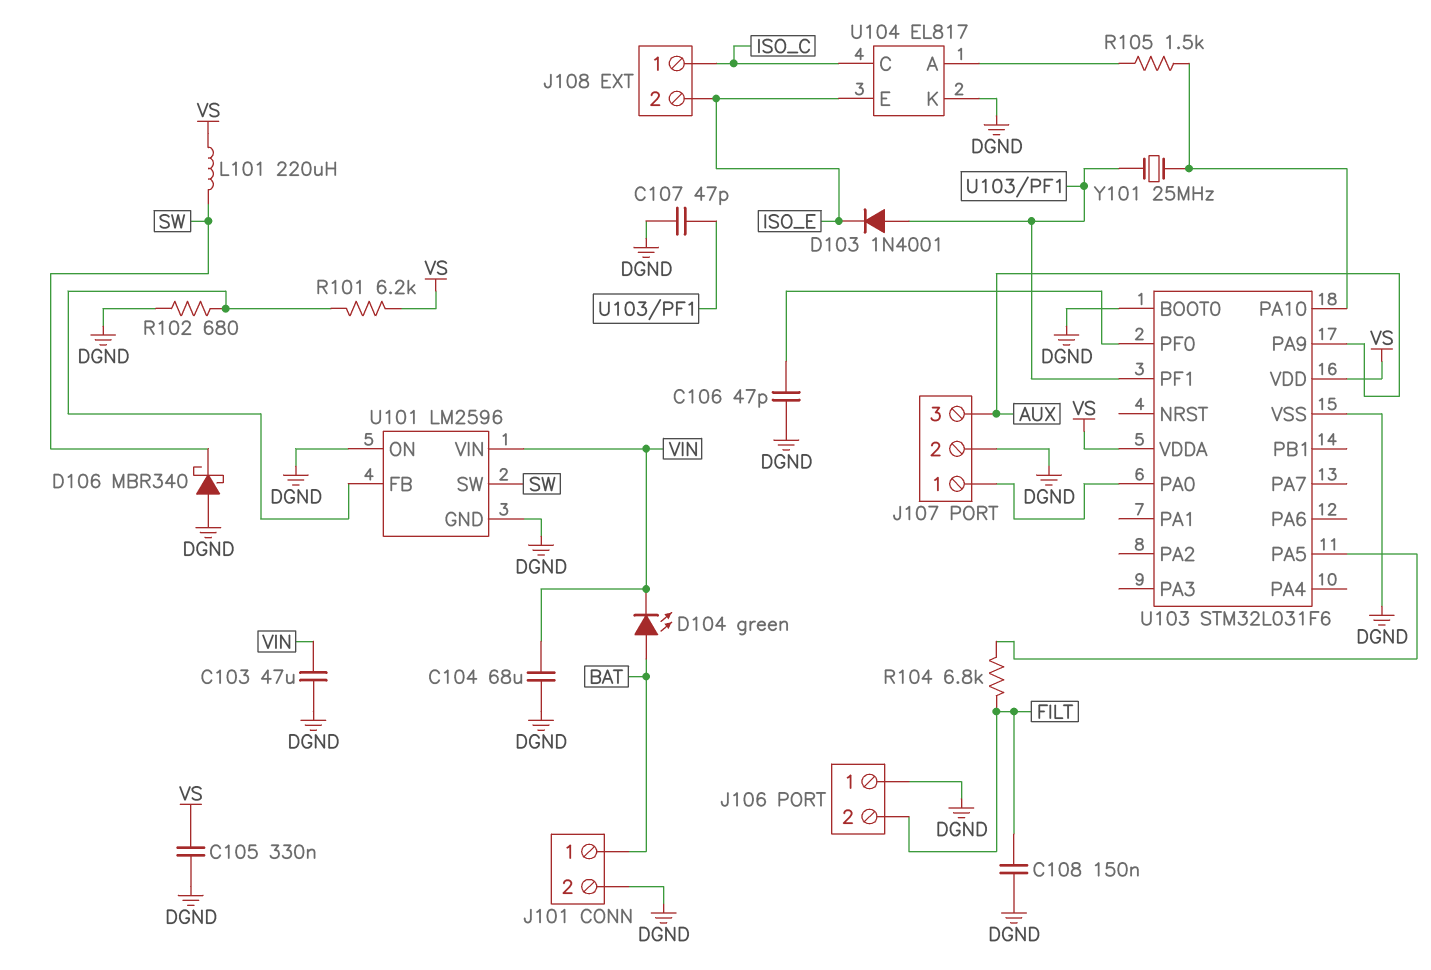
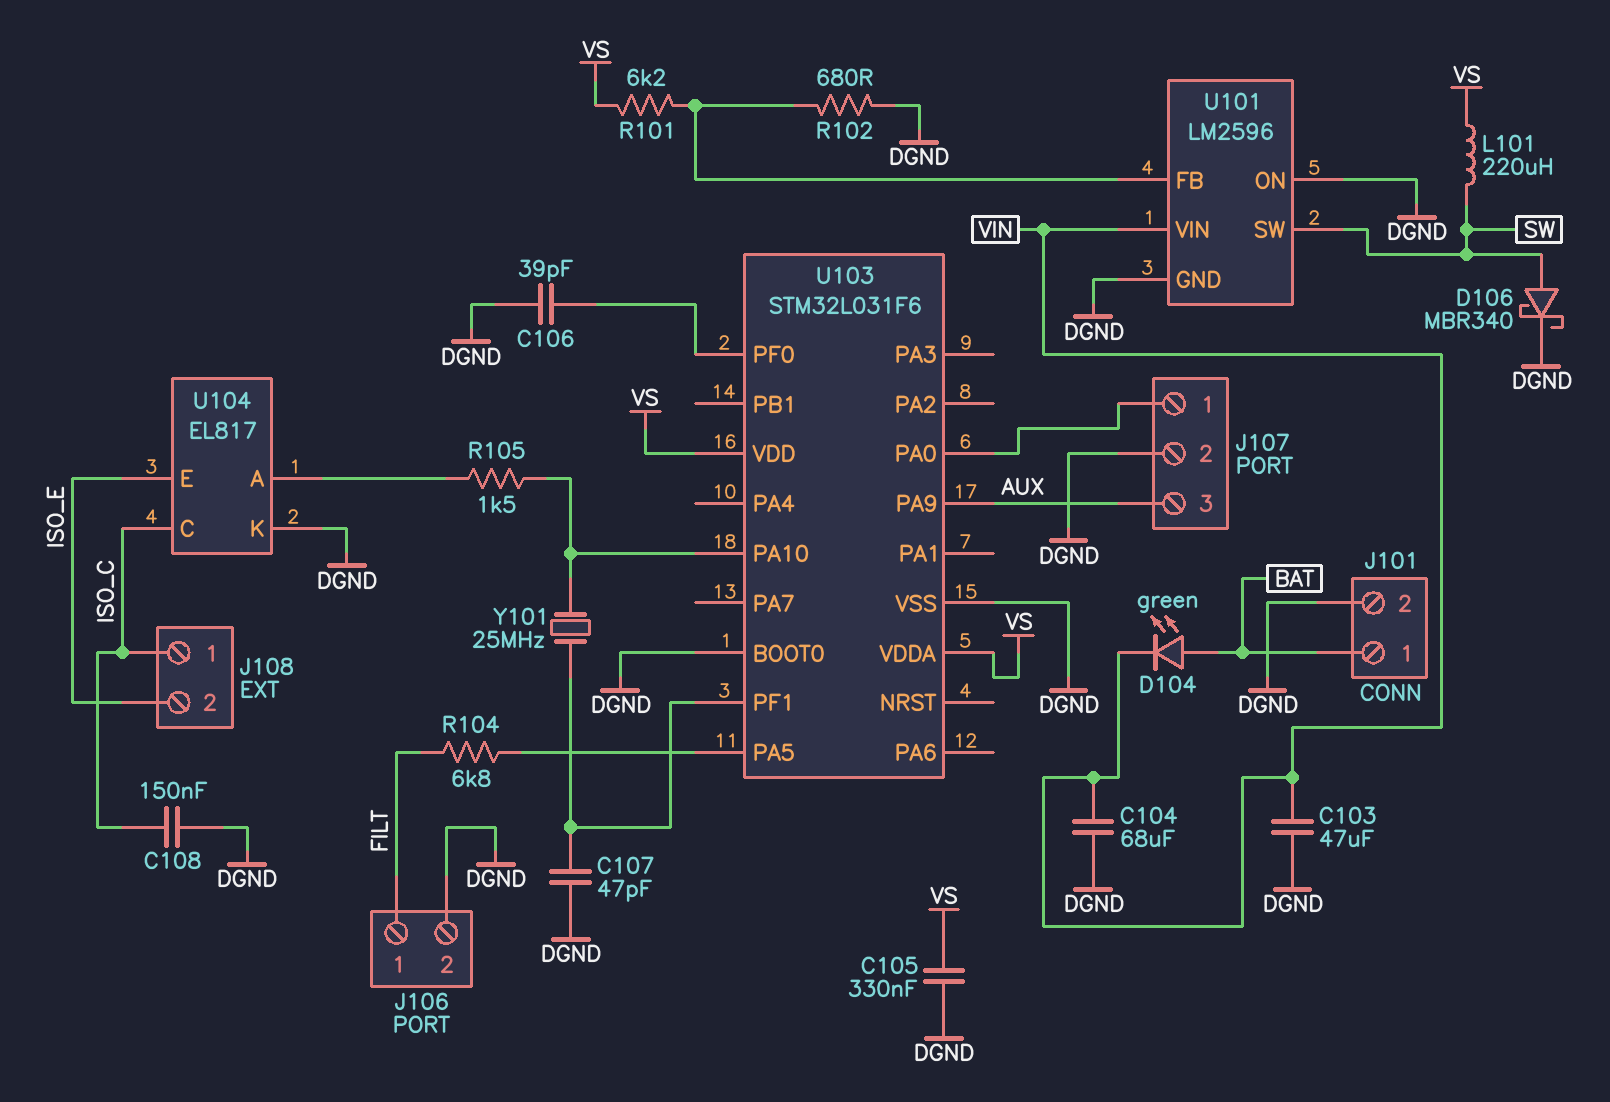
C106: 47pF (DGND, U103/PF0) -> 39pF (DGND, U103/PF0)
C108: 150nF (DGND, FILT) -> 150nF (DGND, ISO_C)
D103: diode 1N4001 (A U103/PF1, K ISO_E) -> none
D106: schottky MBR340 (A DGND, K SW) -> schottky MBR340 (A SW, K DGND)
J106 pin 1: DGND -> FILT
J106 pin 2: FILT -> DGND

